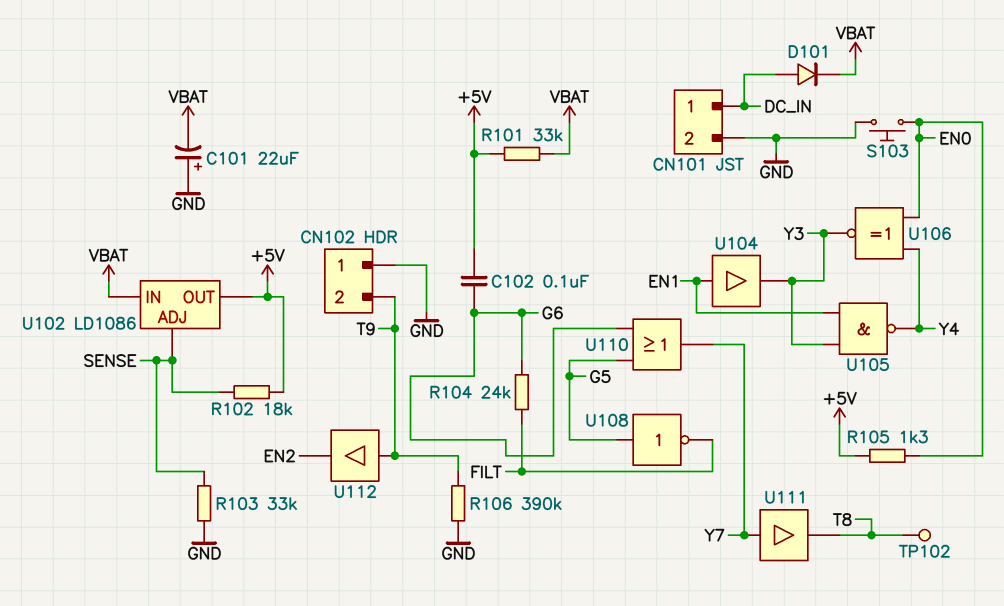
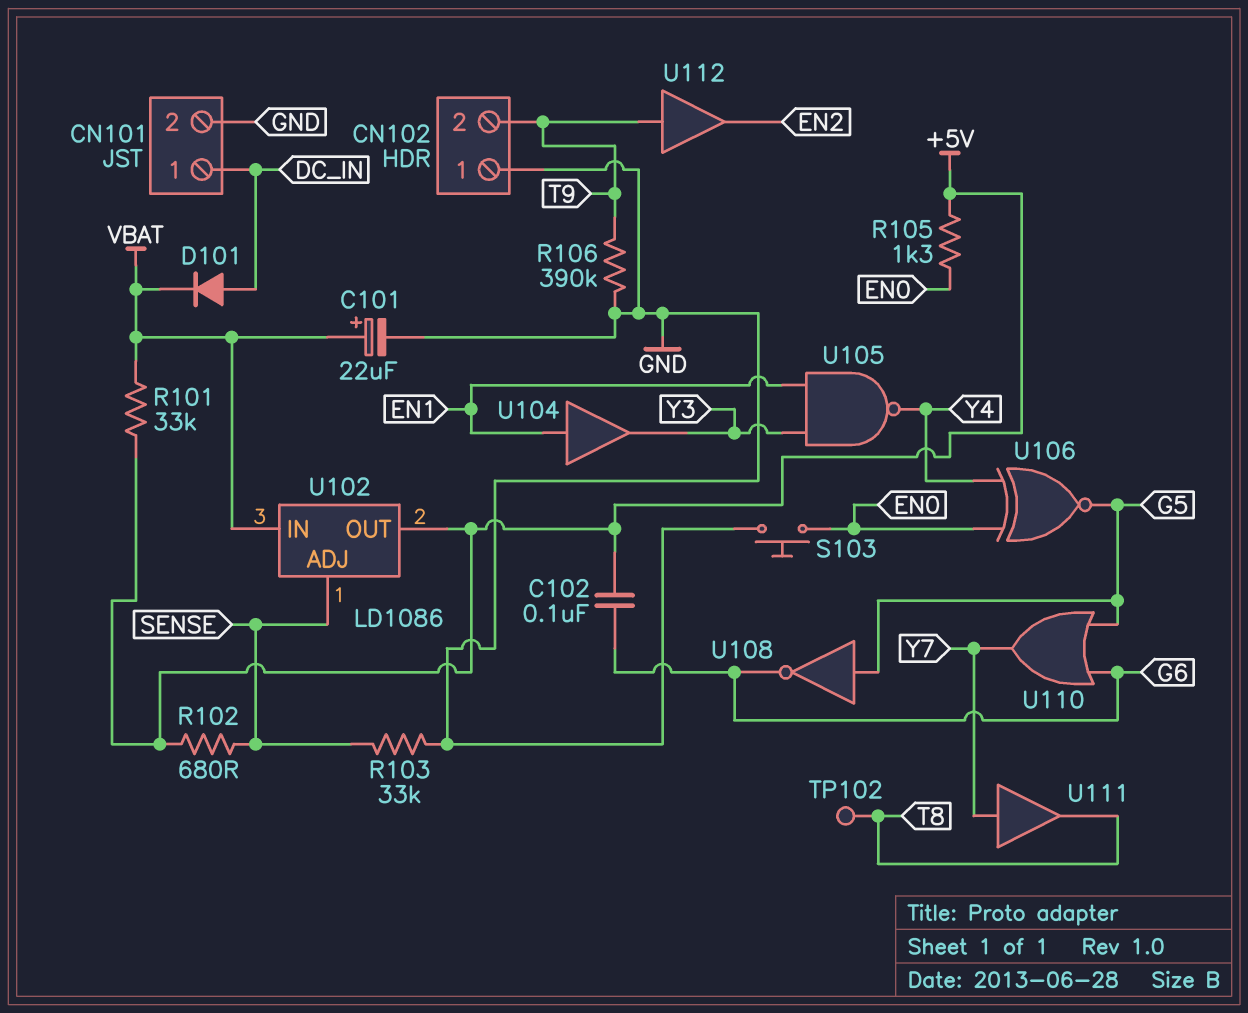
C101: 22uF (plus GND, minus VBAT) -> 22uF (plus VBAT, minus GND)
R102: 18k (+5V, SENSE) -> 680 (+5V, SENSE)
R104: 24k (FILT, G6) -> none
U106: XNOR (in EN0, in Y4, out Y3) -> XNOR (in EN0, in Y4, out G5)
U108: NOT (in G5, out FILT) -> NOT (in G5, out G6)

